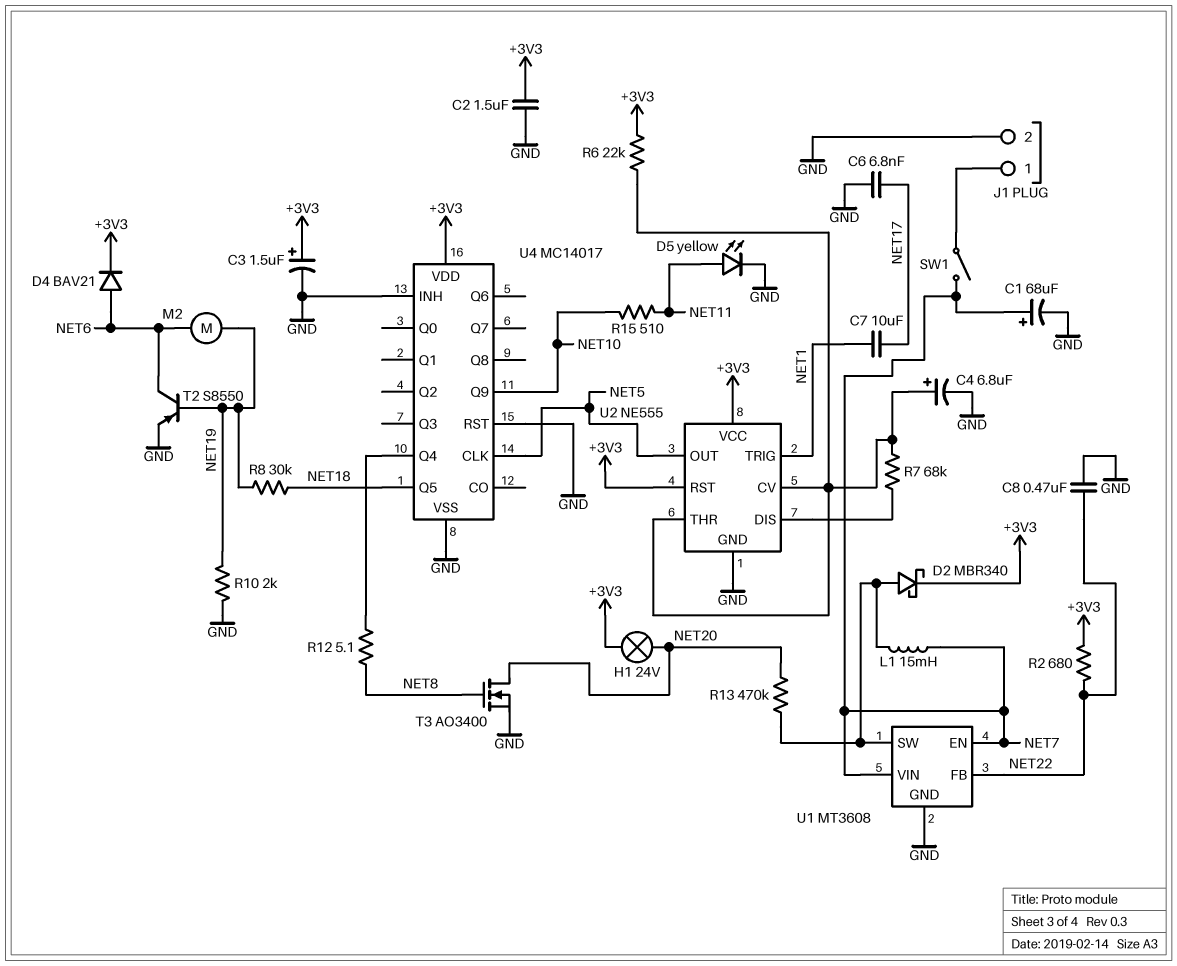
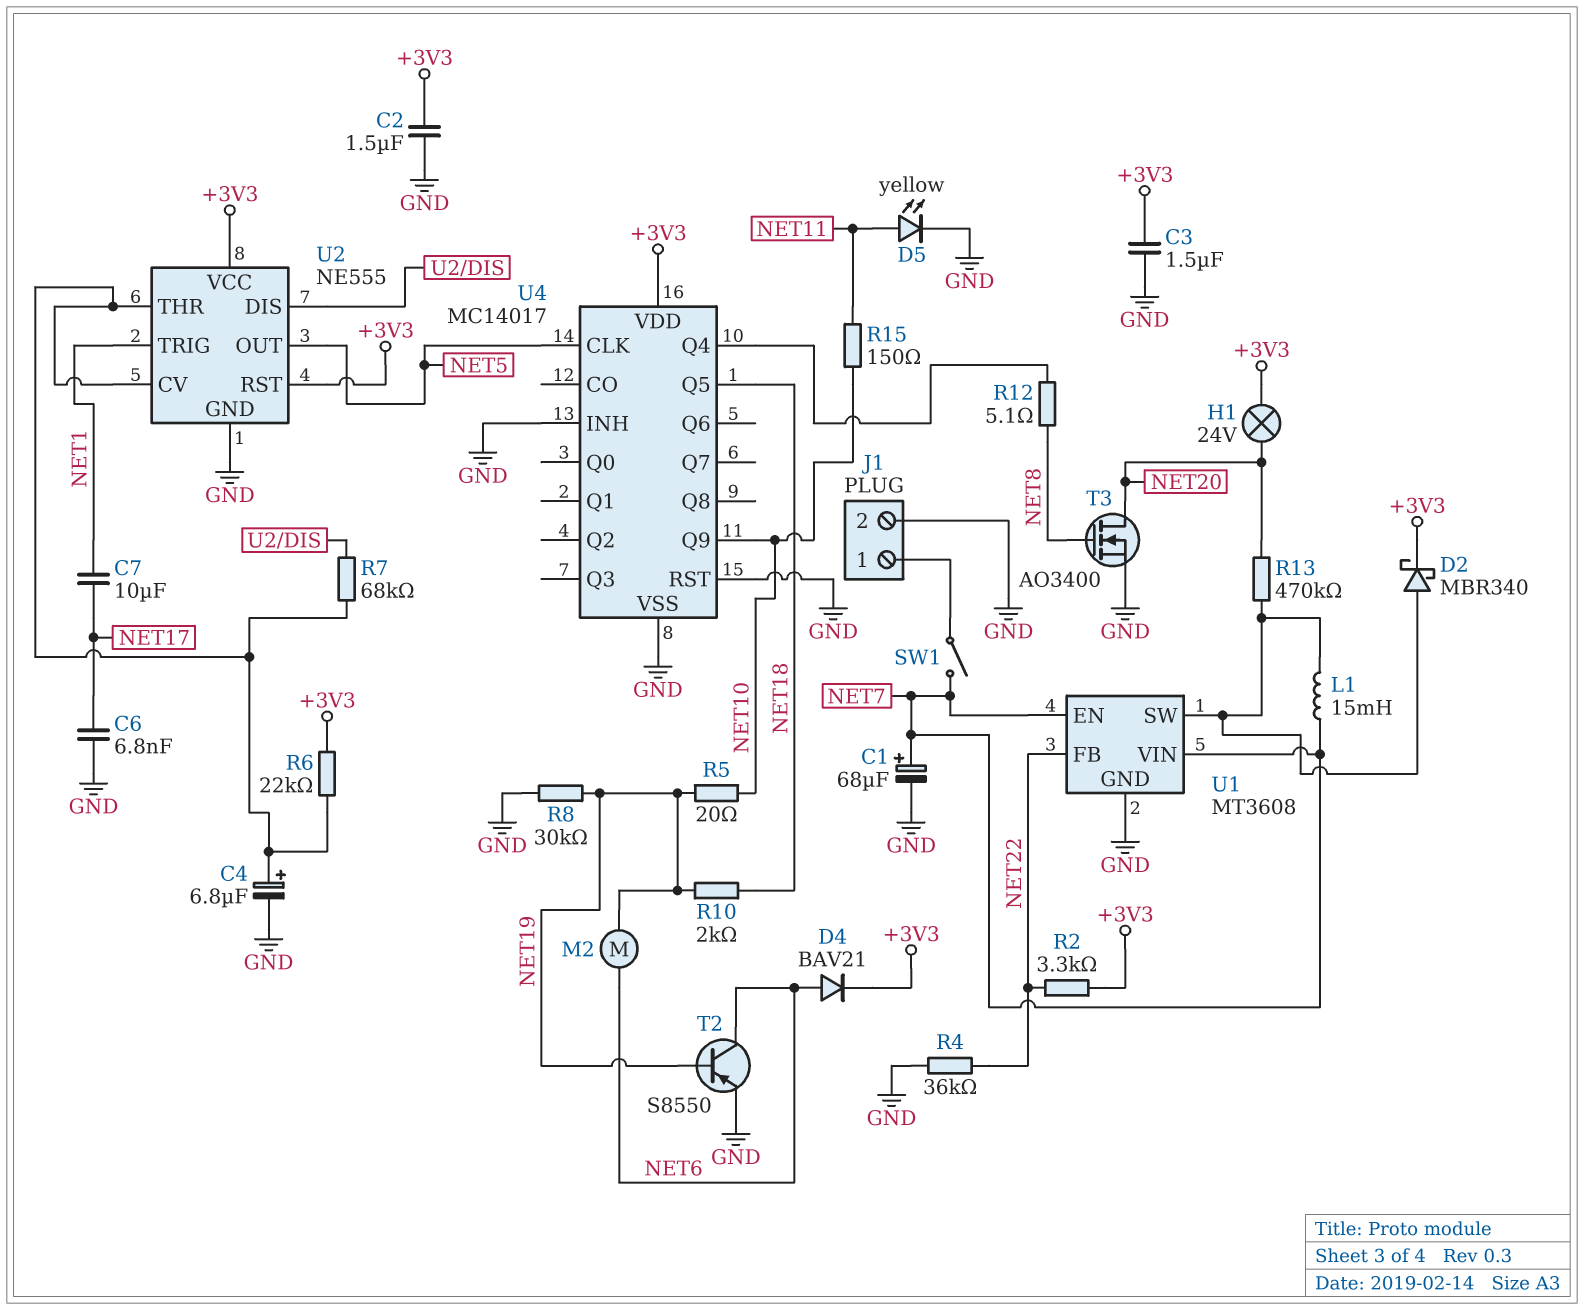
C3: 1.5uF (plus +3V3, minus GND) -> 1.5uF (+3V3, GND)
C8: 470nF (GND, NET22) -> none
R2: 680 (+3V3, NET22) -> 3.3k (+3V3, NET22)
R4: none -> 36k (GND, NET22)
R5: none -> 20 (NET10, NET19)
R8: 30k (NET18, NET19) -> 30k (GND, NET19)
R10: 2k (GND, NET19) -> 2k (NET18, NET19)
R15: 510 (NET10, NET11) -> 150 (NET10, NET11)

